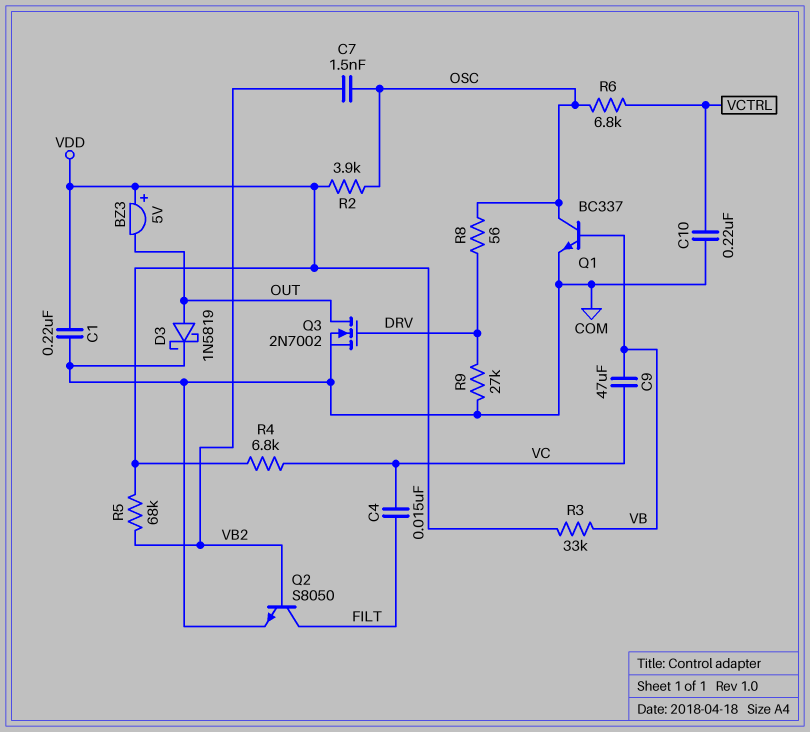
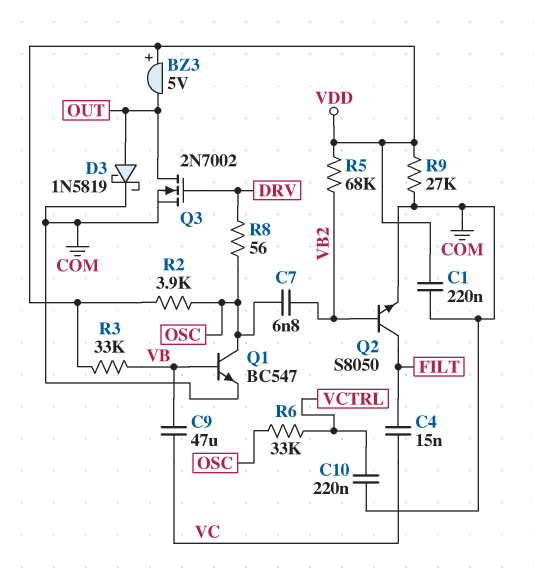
C7: 1.5nF (OSC, VB2) -> 6.8nF (OSC, VB2)
Q1: NPN BC337 (B VB, C OSC, E COM) -> NPN BC547 (B VB, C OSC, E COM)
R4: 6.8k (VC, VDD) -> none
R6: 6.8k (OSC, VCTRL) -> 33k (OSC, VCTRL)
R9: 27k (COM, DRV) -> 27k (COM, VDD)

